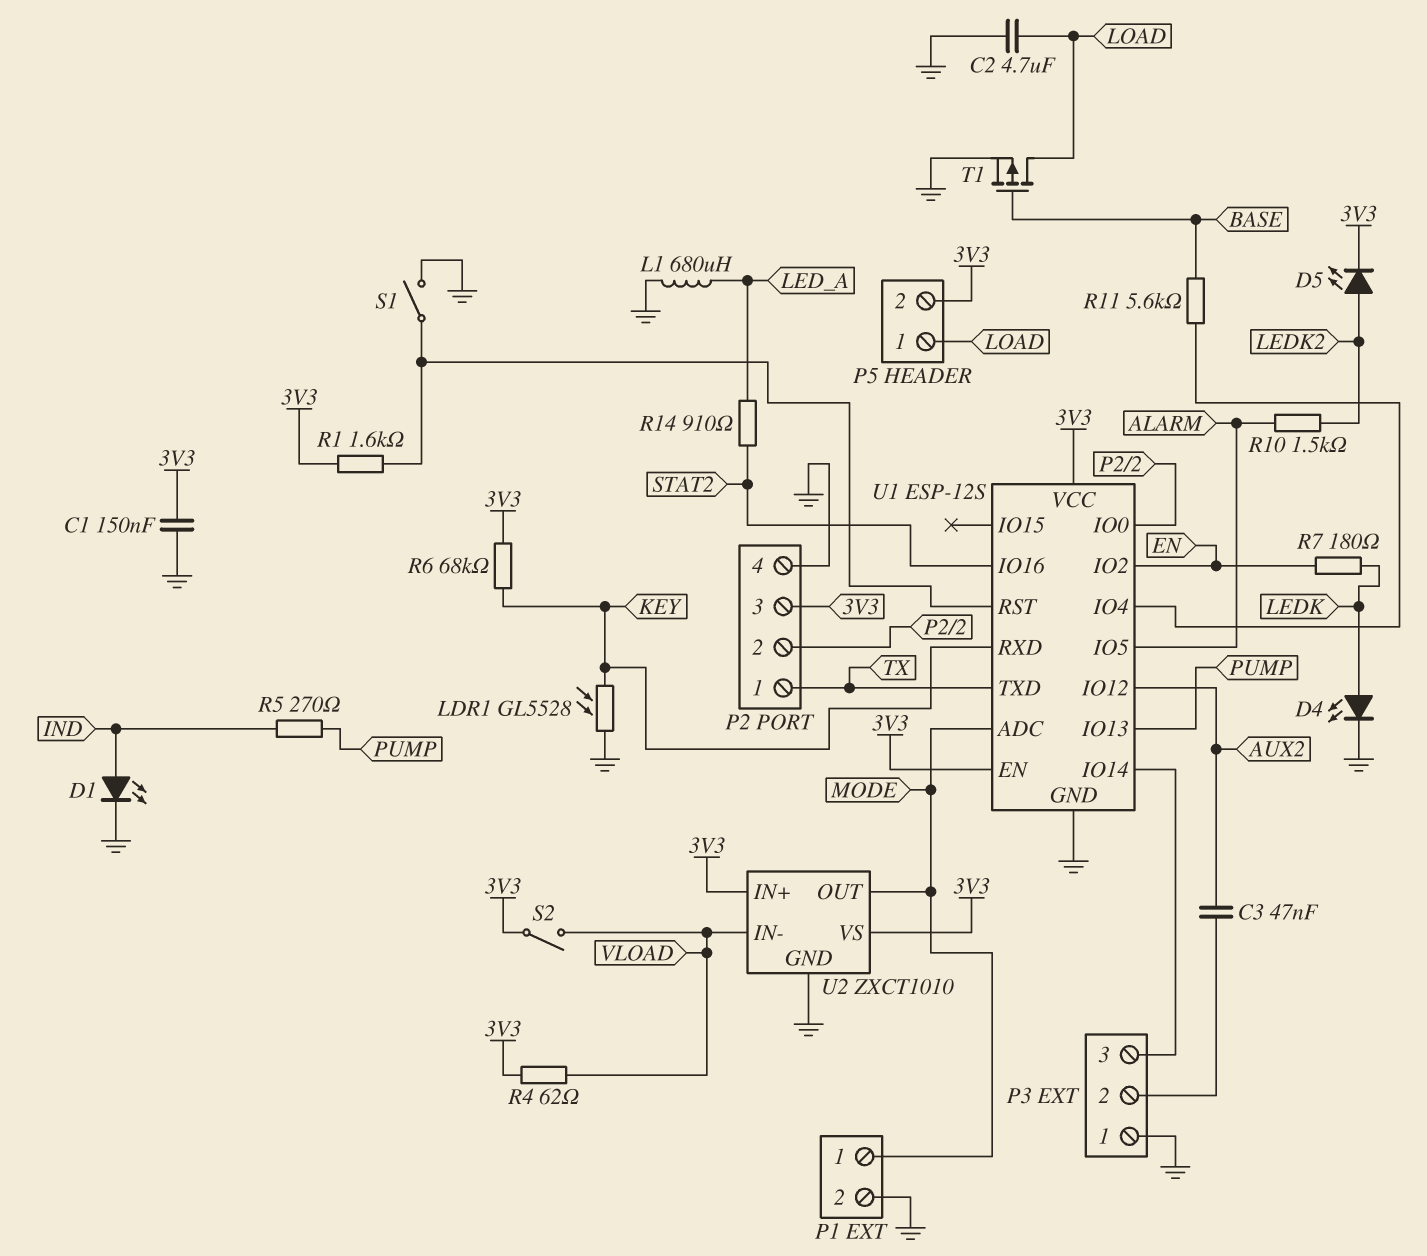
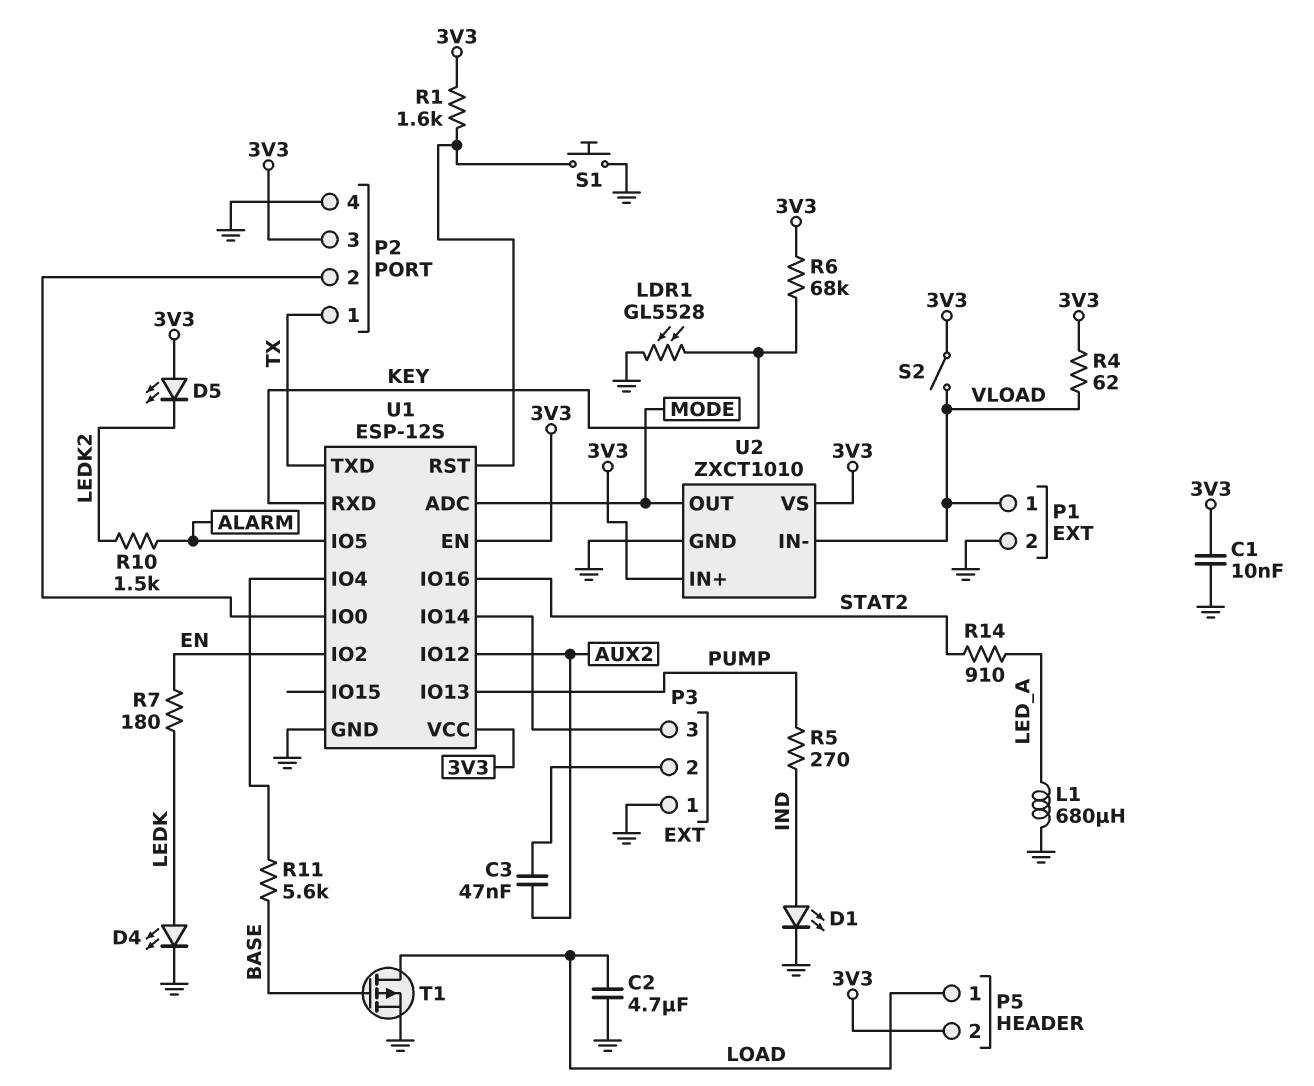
C1: 150nF (3V3, GND) -> 10nF (3V3, GND)
D5: LED (A LEDK2, K 3V3) -> LED (A 3V3, K LEDK2)
P1 pin 1: MODE -> VLOAD
S1: switch (GND, U1/RST) -> button (GND, U1/RST)

